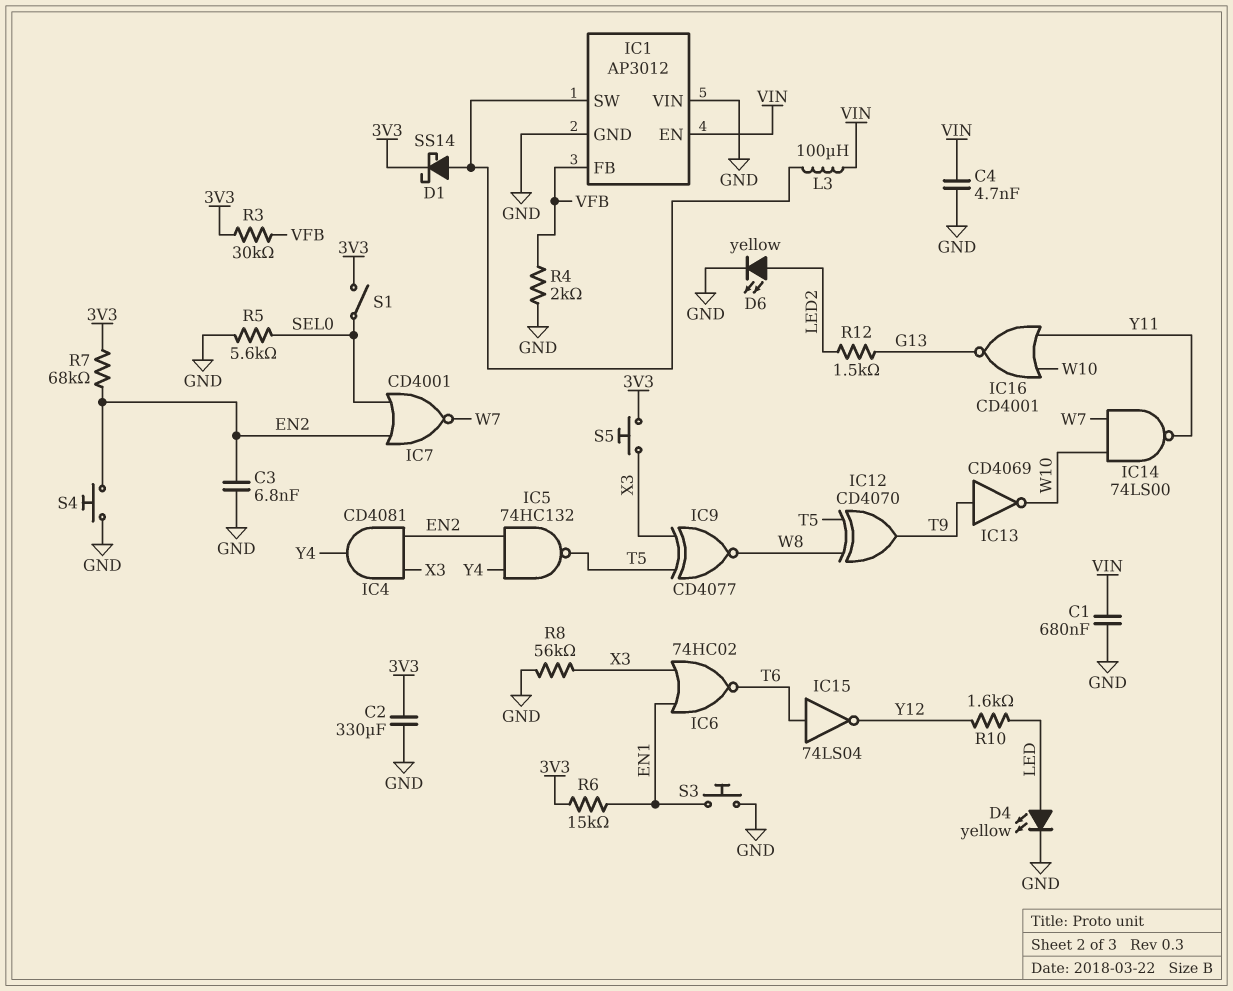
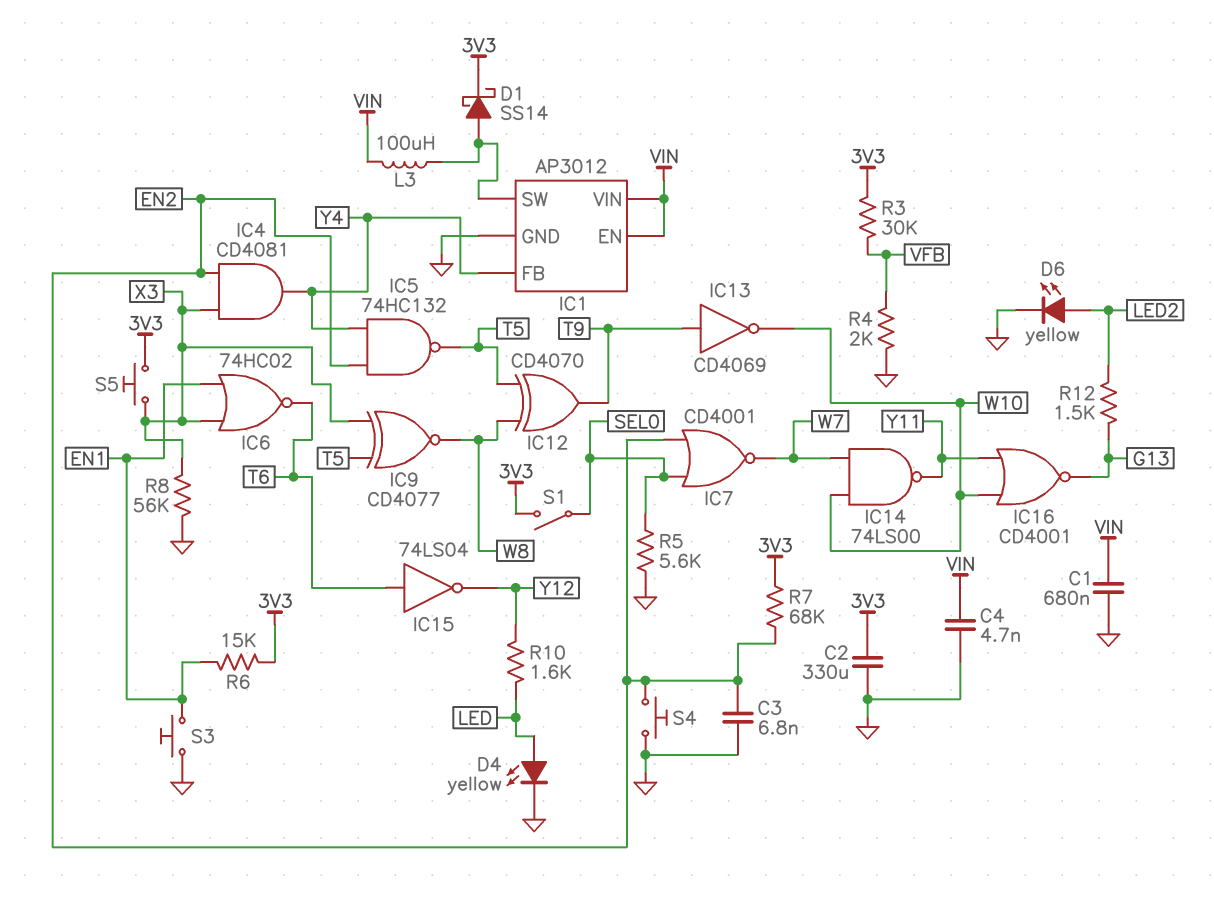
IC1 pin FB: VFB -> Y4
IC1 pin VIN: GND -> VIN

